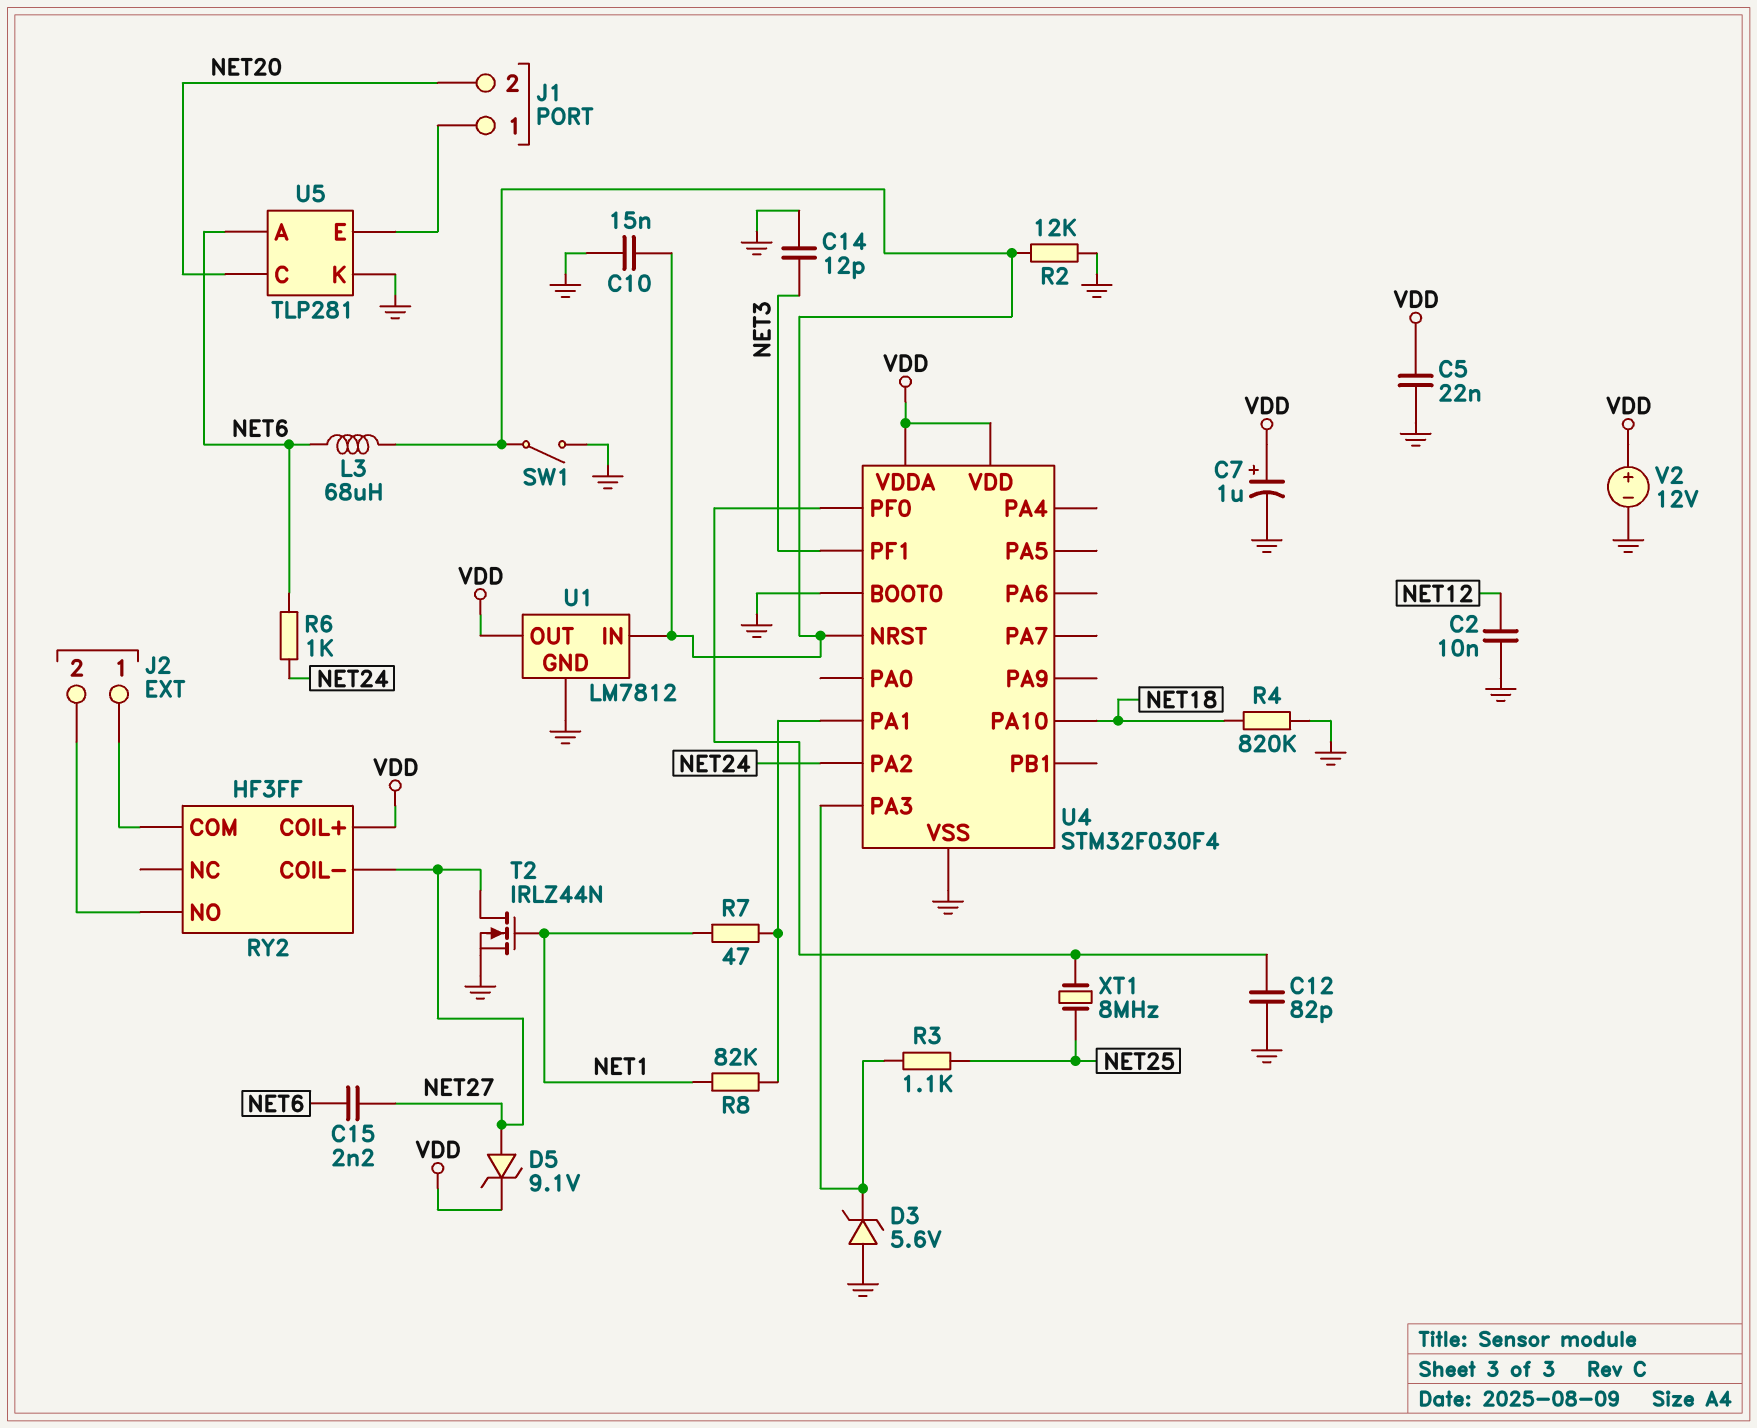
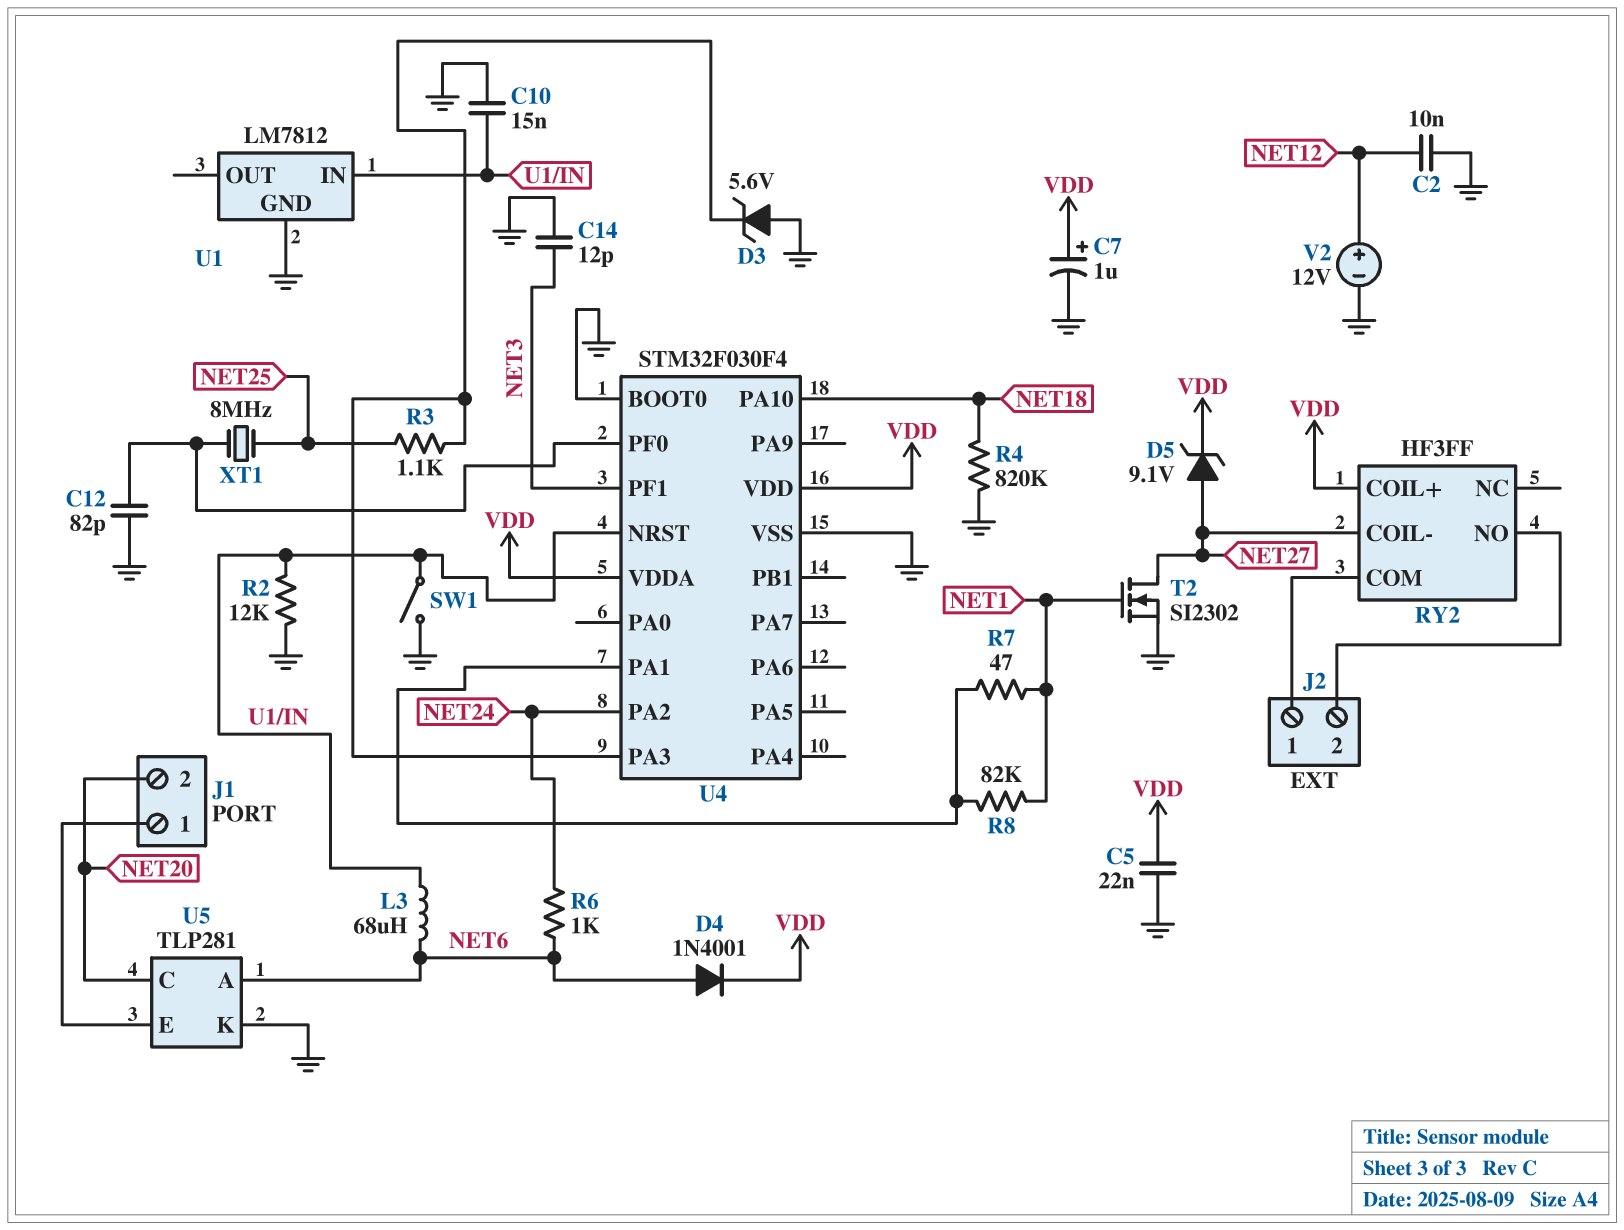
C15: 2.2nF (NET6, NET27) -> none
D4: none -> diode 1N4001 (A NET6, K VDD)
T2: NMOS IRLZ44N (G NET1, D NET27, S GND) -> NMOS SI2302 (G NET1, D NET27, S GND)
U1 pin OUT: VDD -> none
V2: 12V (plus VDD, minus GND) -> 12V (plus NET12, minus GND)

